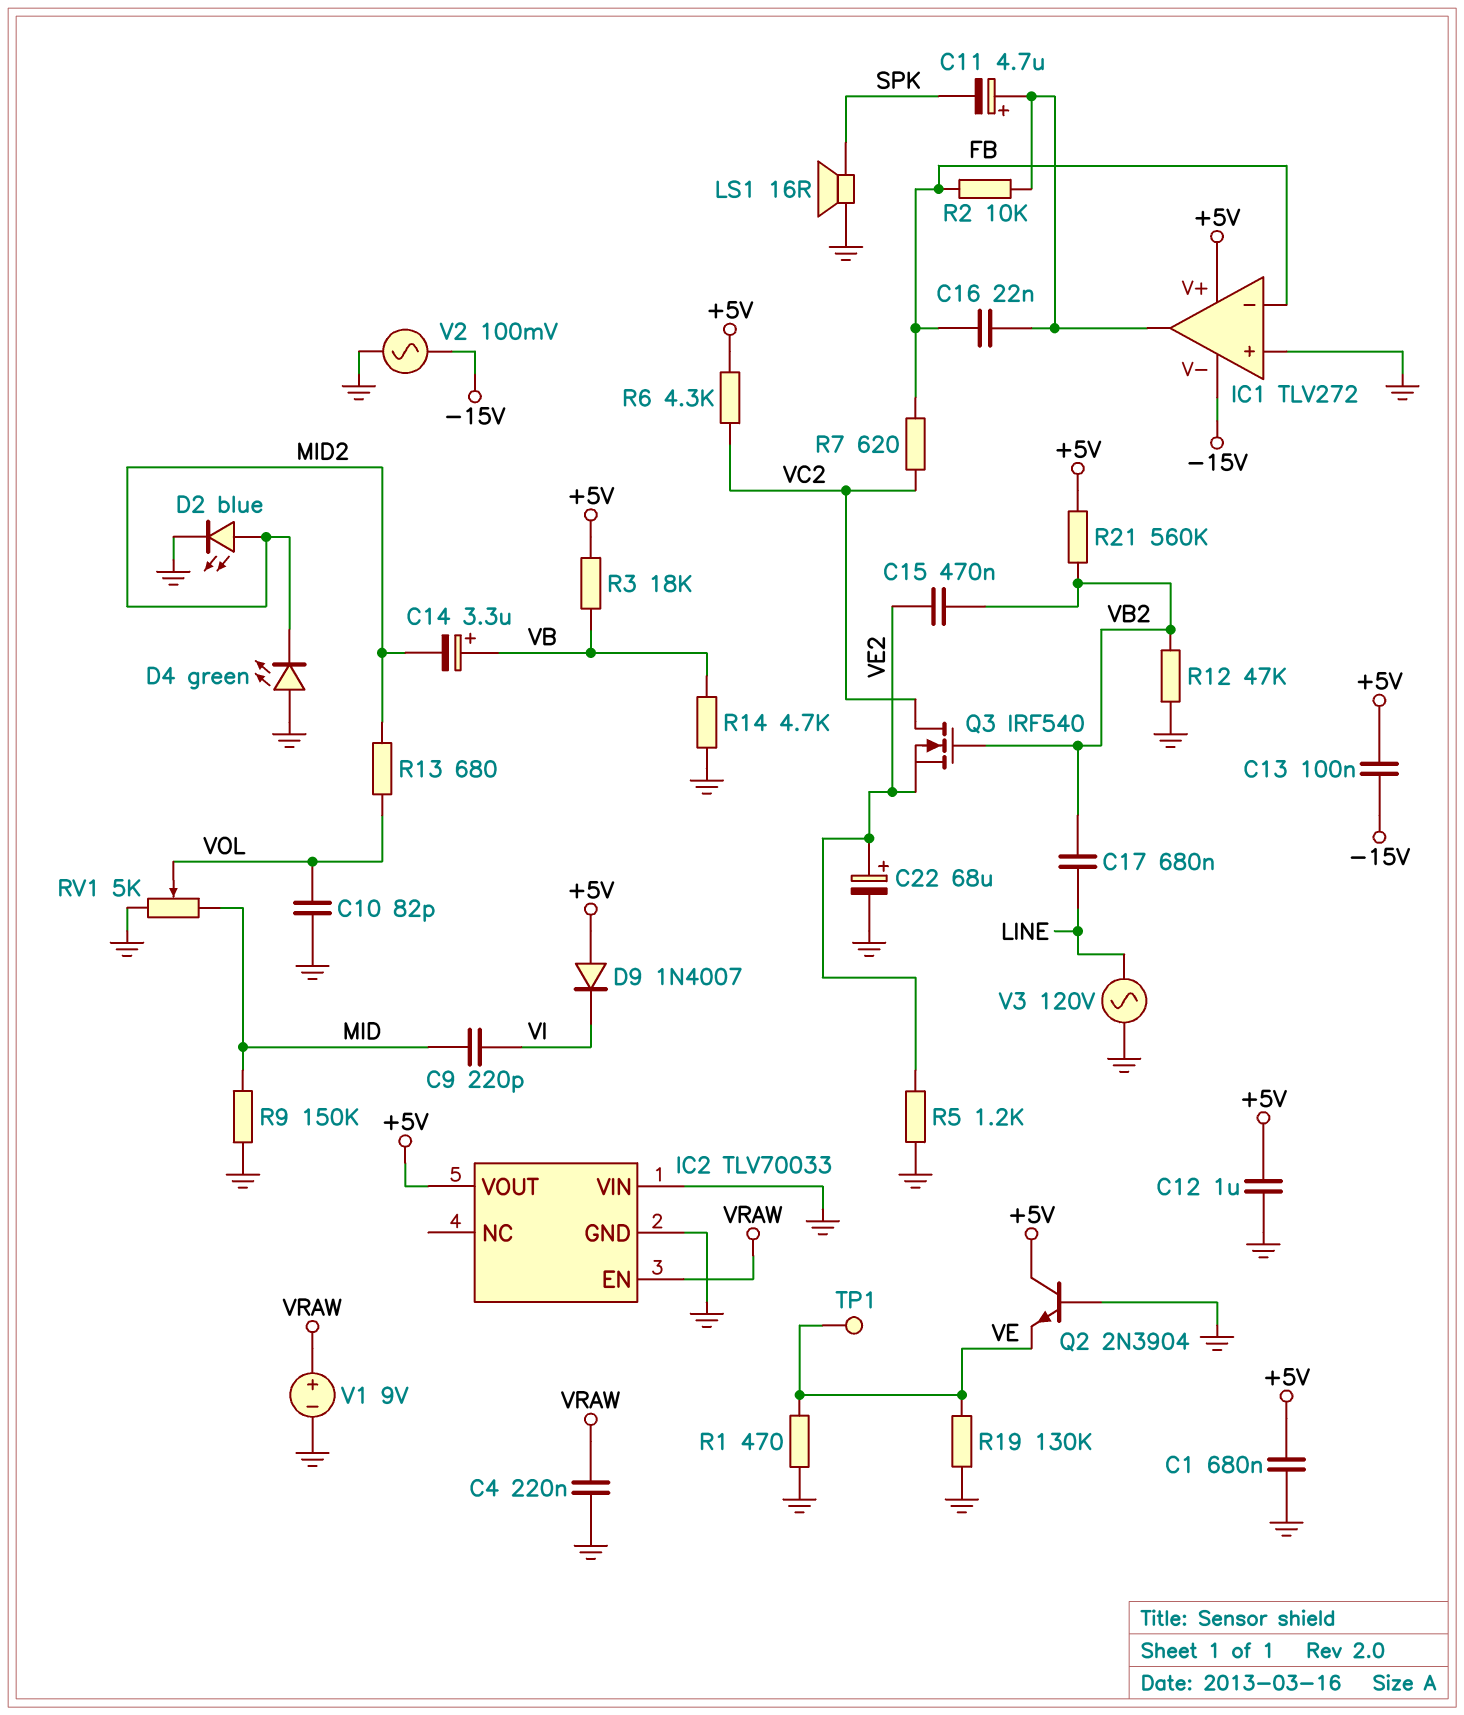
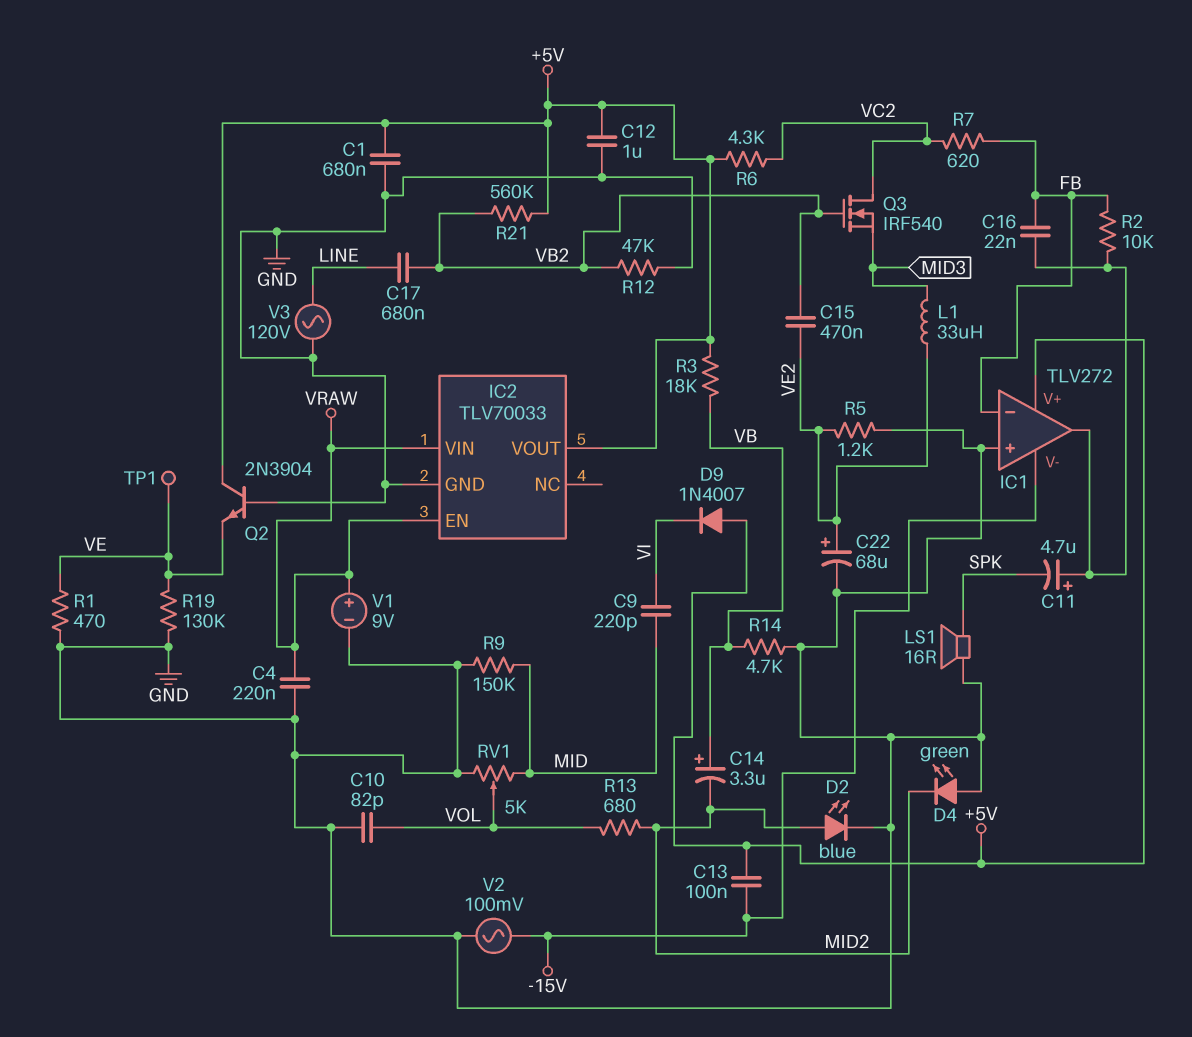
IC2 pin VIN: GND -> VRAW
L1: none -> 33uH (MID3, VE2)
Q3: NMOS IRF540 (G VB2, D VC2, S VE2) -> NMOS IRF540 (G VB2, D VC2, S MID3)

